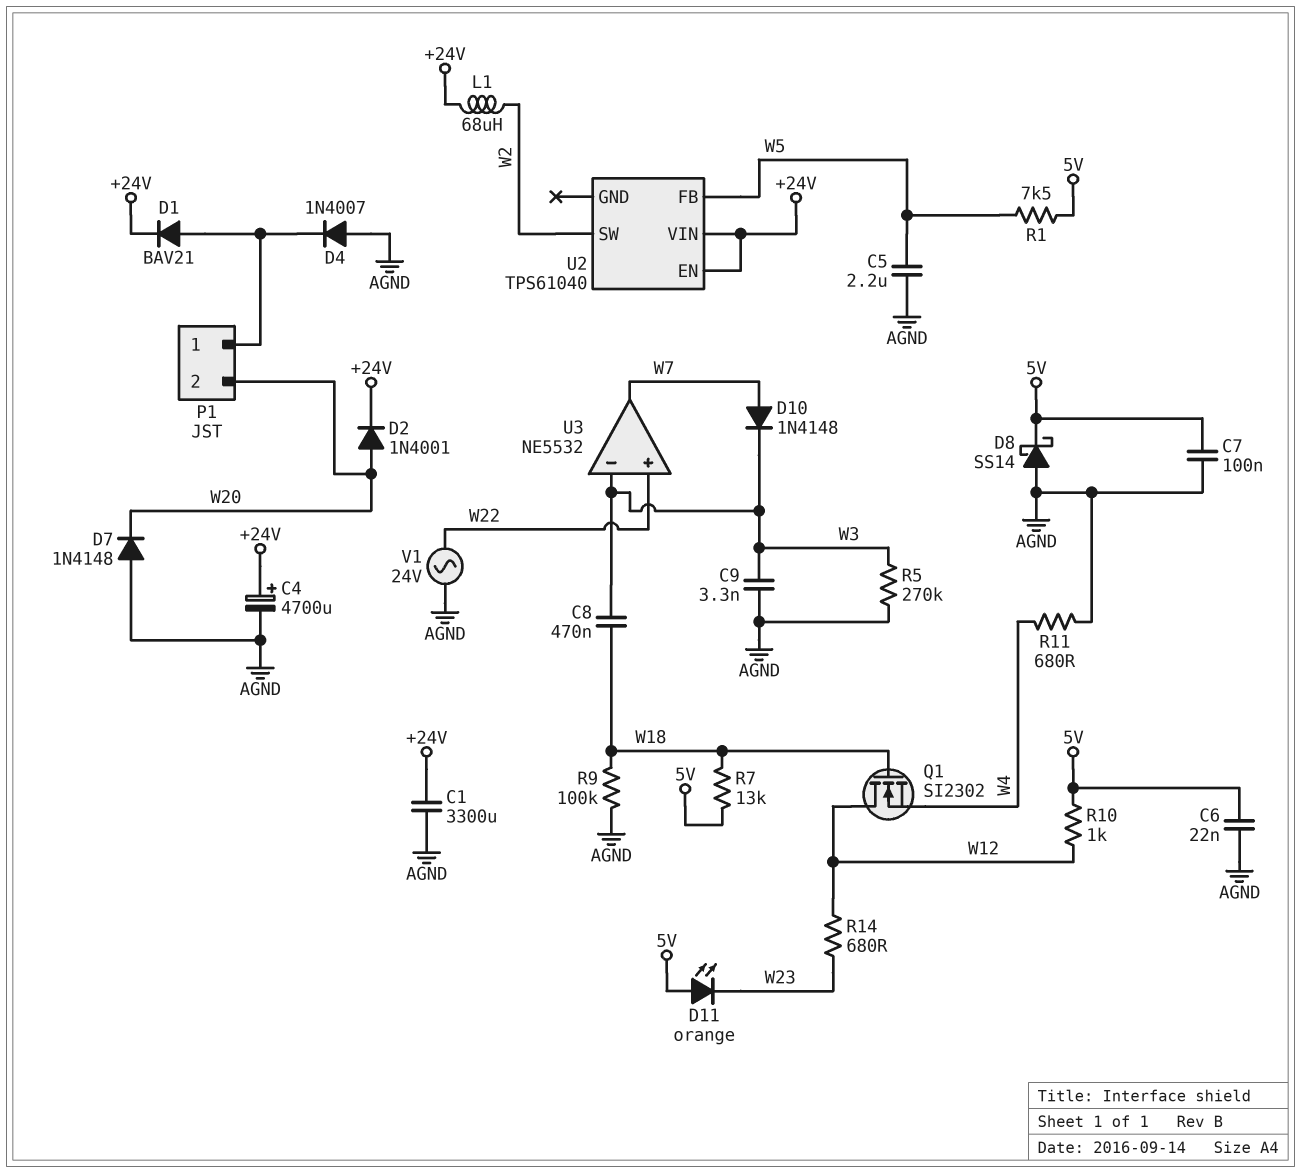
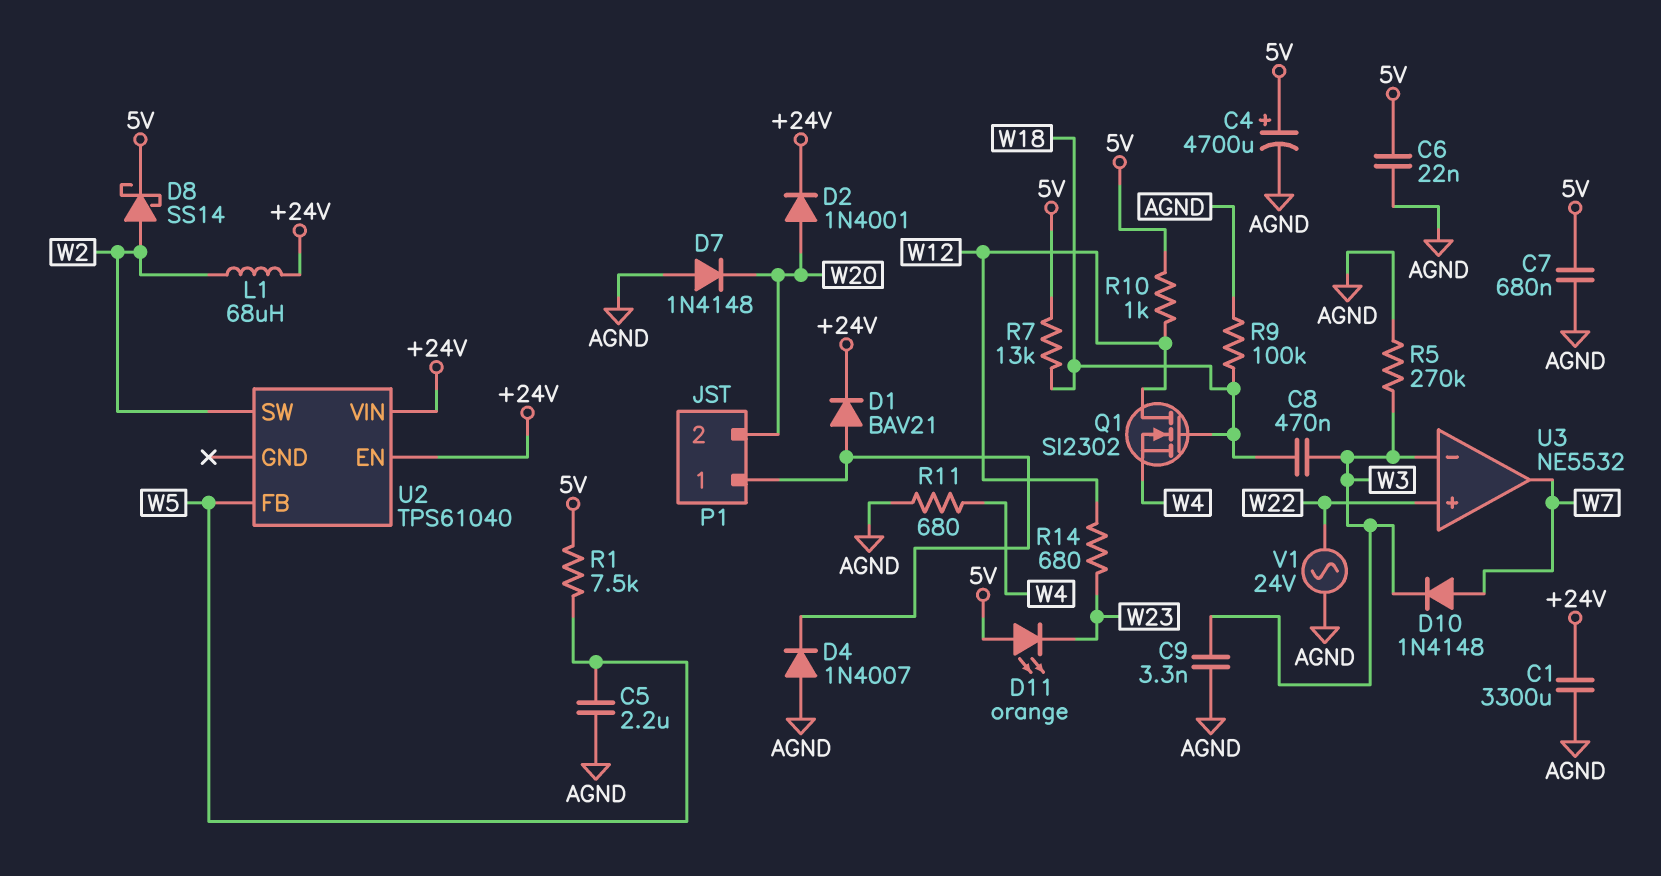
C4: 4700uF (plus +24V, minus AGND) -> 4700uF (plus 5V, minus AGND)
C7: 100nF (5V, AGND) -> 680nF (5V, AGND)
D8: schottky SS14 (A AGND, K 5V) -> schottky SS14 (A W2, K 5V)

